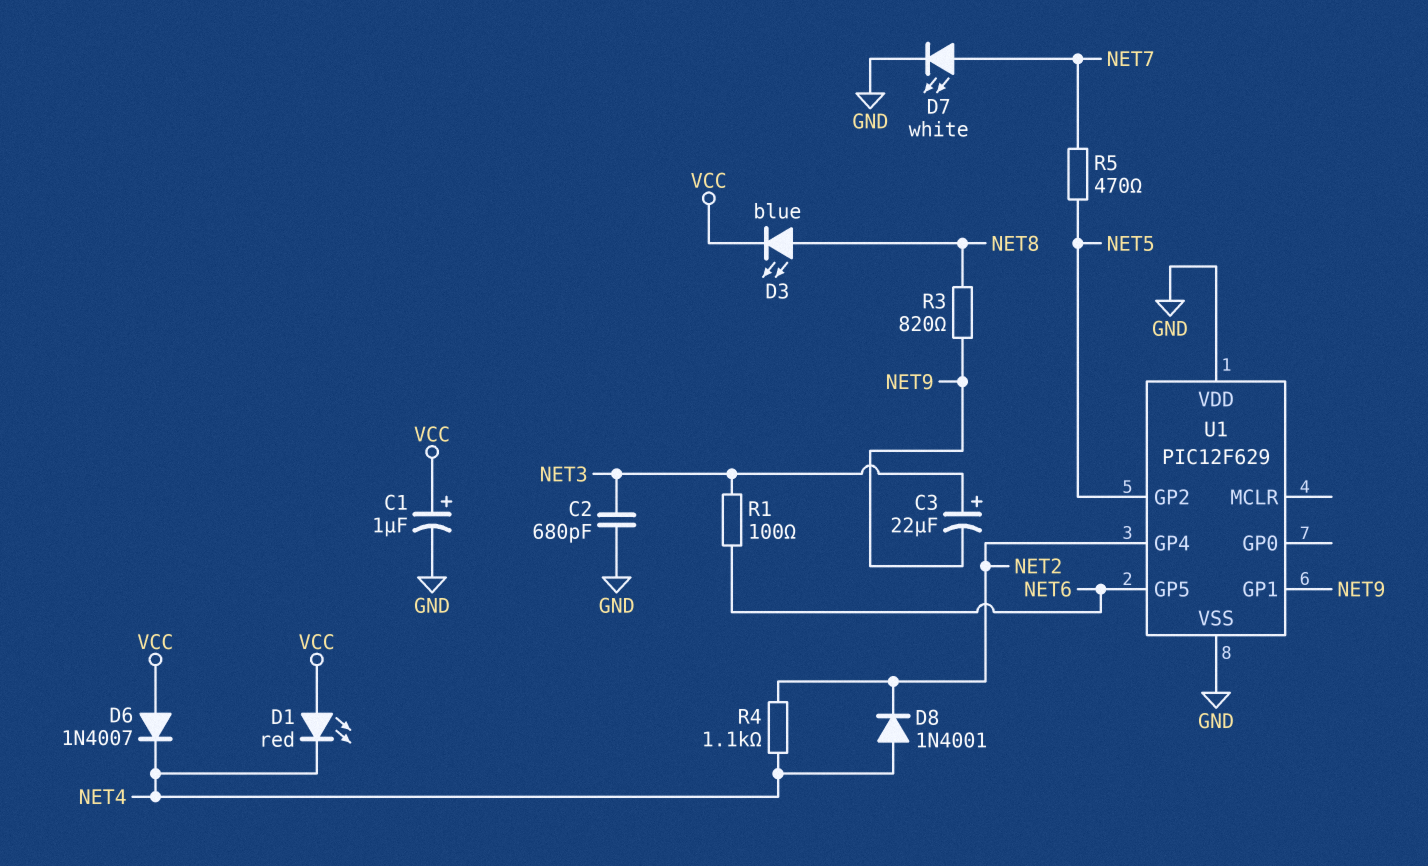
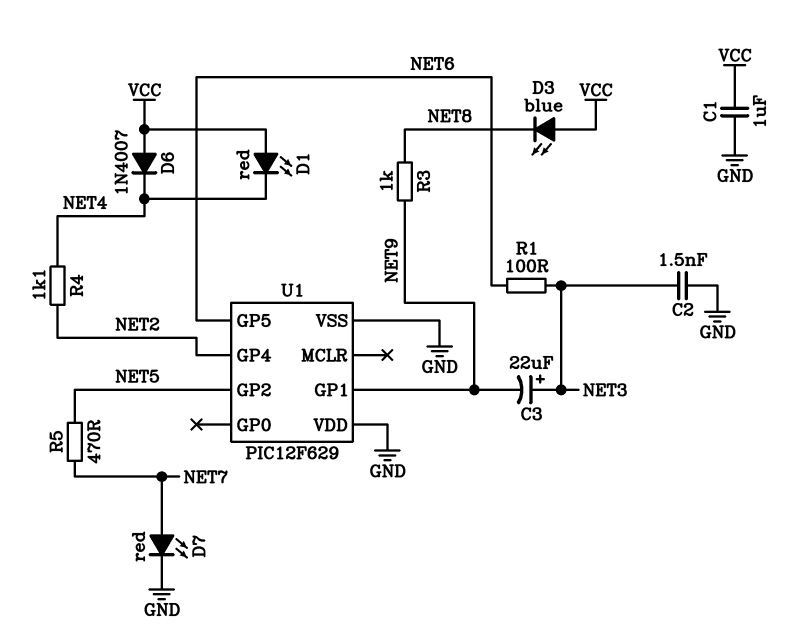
C1: 1uF (plus VCC, minus GND) -> 1uF (GND, VCC)
C2: 680pF (GND, NET3) -> 1.5nF (GND, NET3)
D3: LED blue (A NET8, K VCC) -> LED blue (A VCC, K NET8)
D7: LED white (A NET7, K GND) -> LED red (A NET7, K GND)
D8: diode 1N4001 (A NET4, K NET2) -> none
R3: 820 (NET8, NET9) -> 1k (NET8, NET9)

